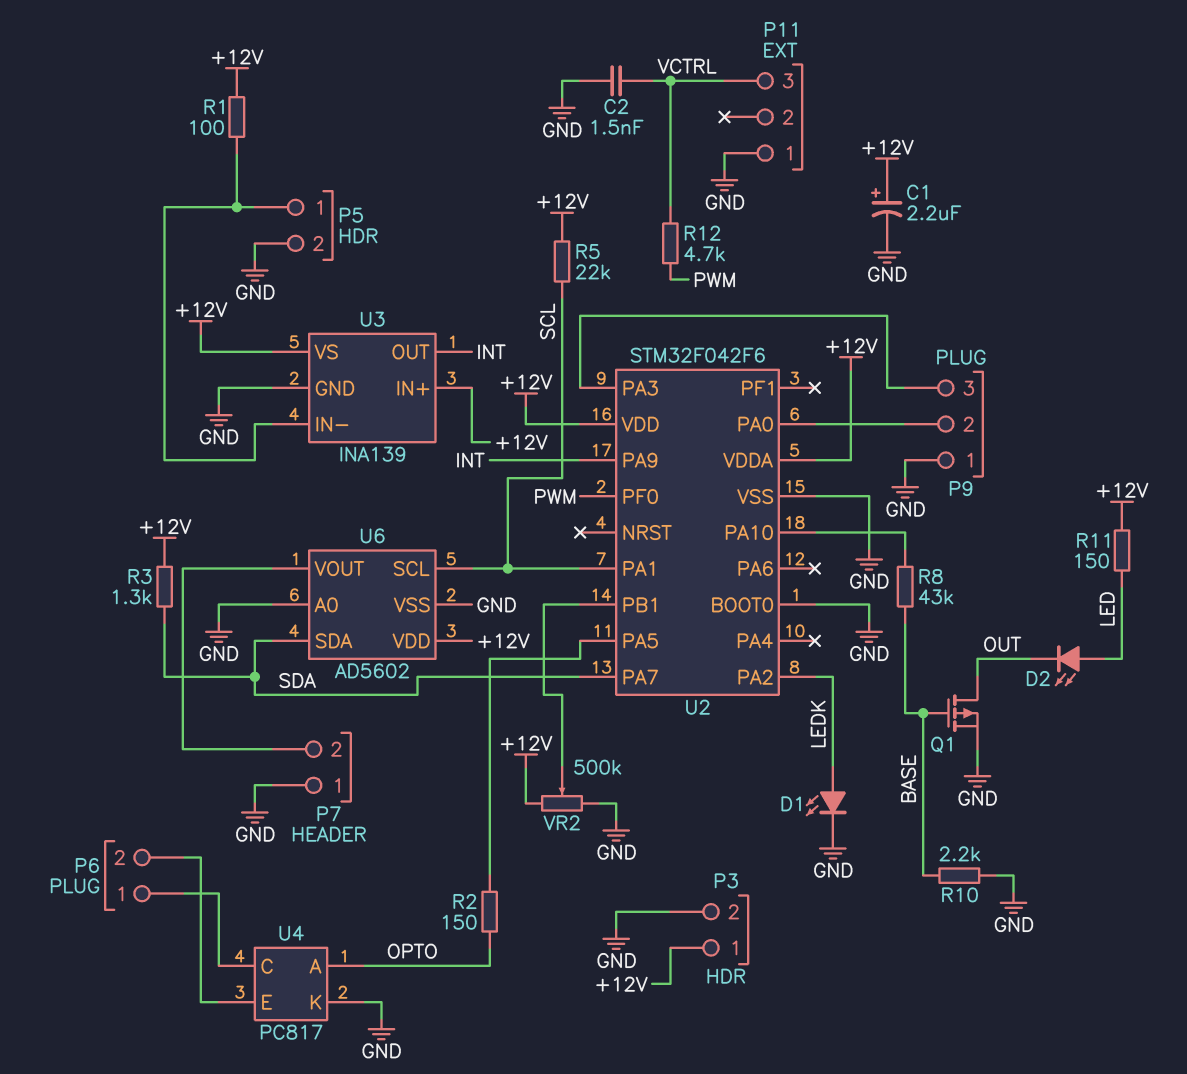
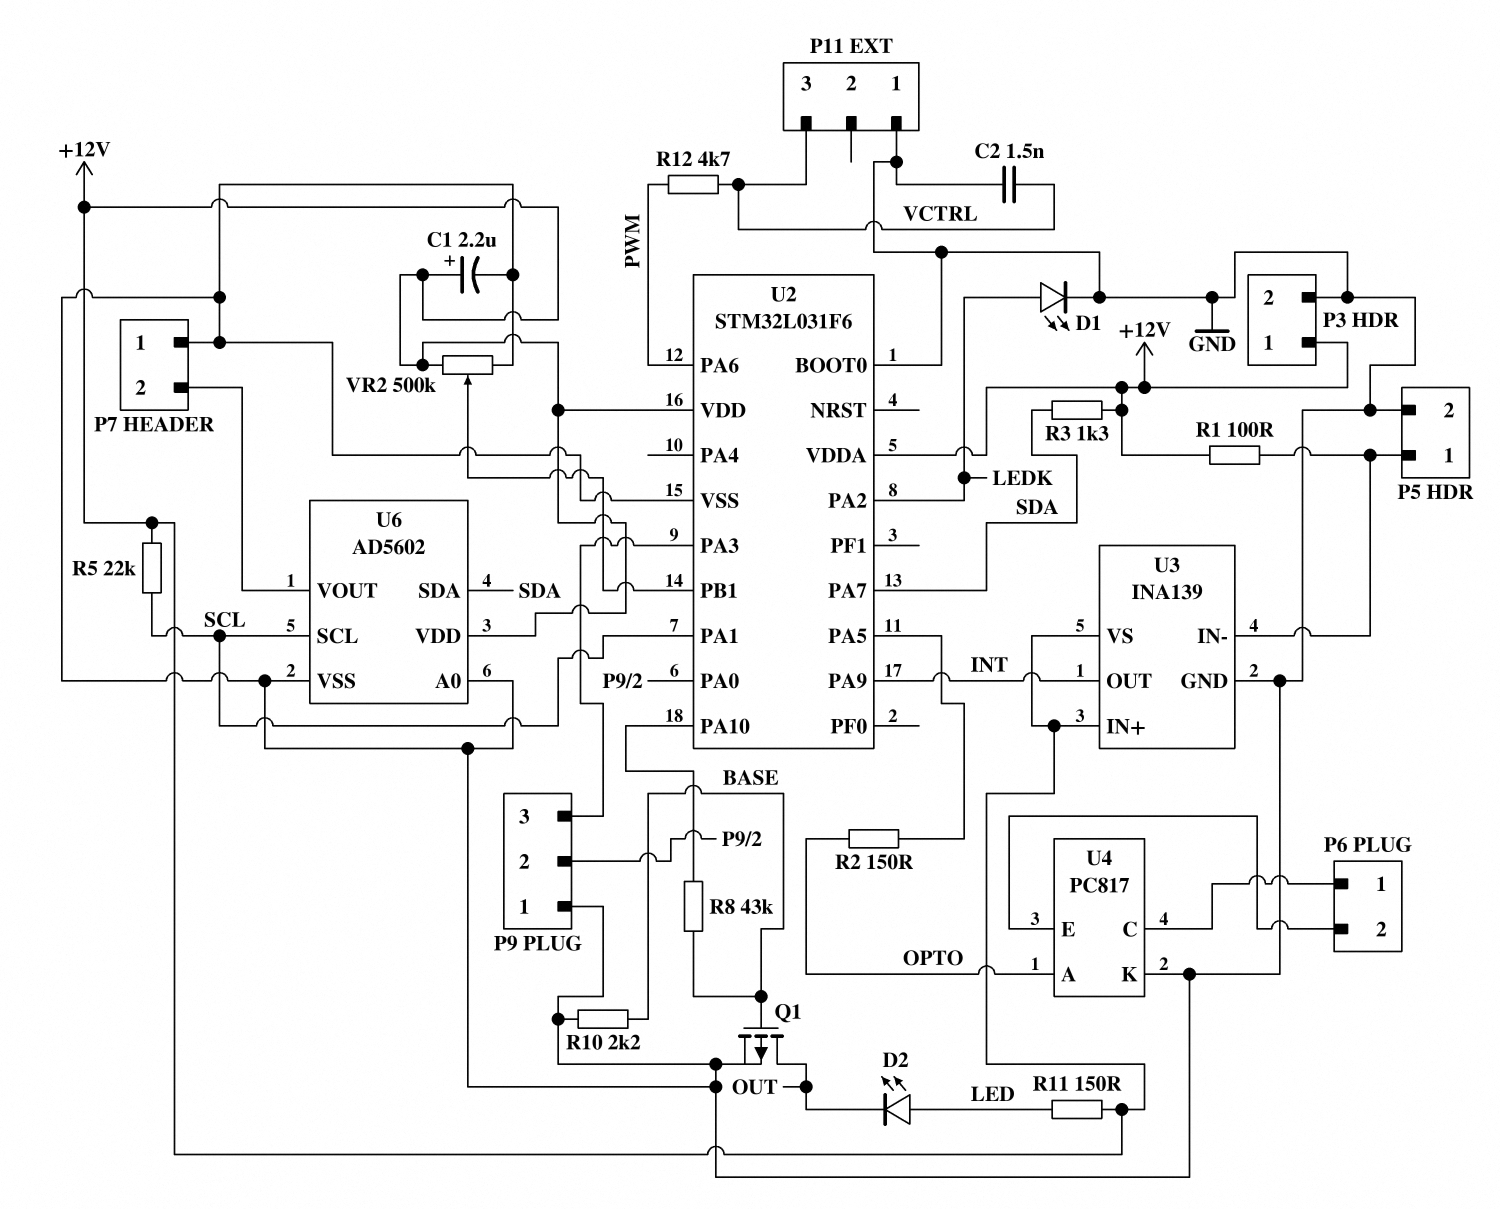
U2: STM32F042F6 -> STM32L031F6
U2 pin PA6: none -> PWM
U2 pin PF0: PWM -> none

